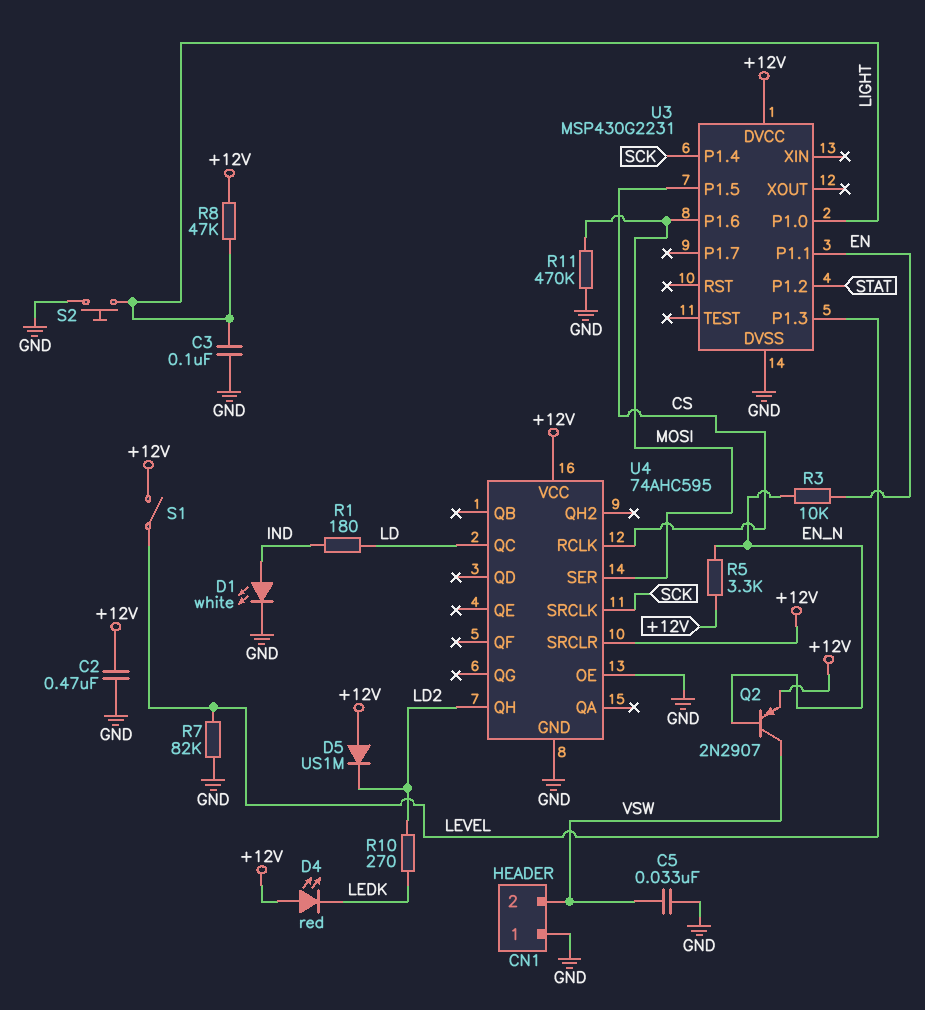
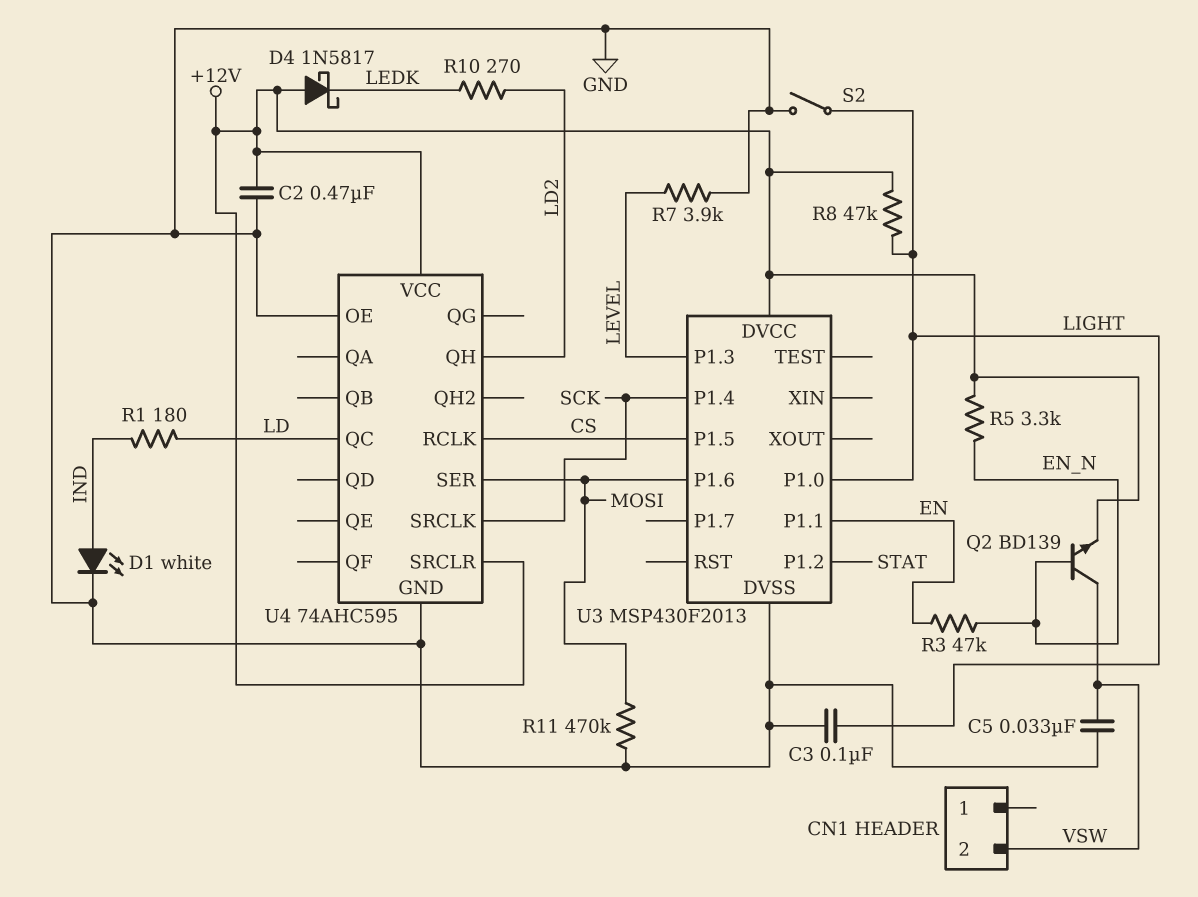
CN1 pin 1: GND -> none
D4: LED red (A +12V, K LEDK) -> schottky 1N5817 (A +12V, K LEDK)
D5: diode US1M (A +12V, K LD2) -> none
Q2: PNP 2N2907 (B EN_N, C VSW, E +12V) -> NPN BD139 (B EN_N, C VSW, E +12V)
R3: 10k (EN, EN_N) -> 47k (EN, EN_N)
R7: 82k (GND, LEVEL) -> 3.9k (GND, LEVEL)
S1: switch (+12V, LEVEL) -> none
S2: button (GND, LIGHT) -> switch (GND, LIGHT)
U3: MSP430G2231 -> MSP430F2013

